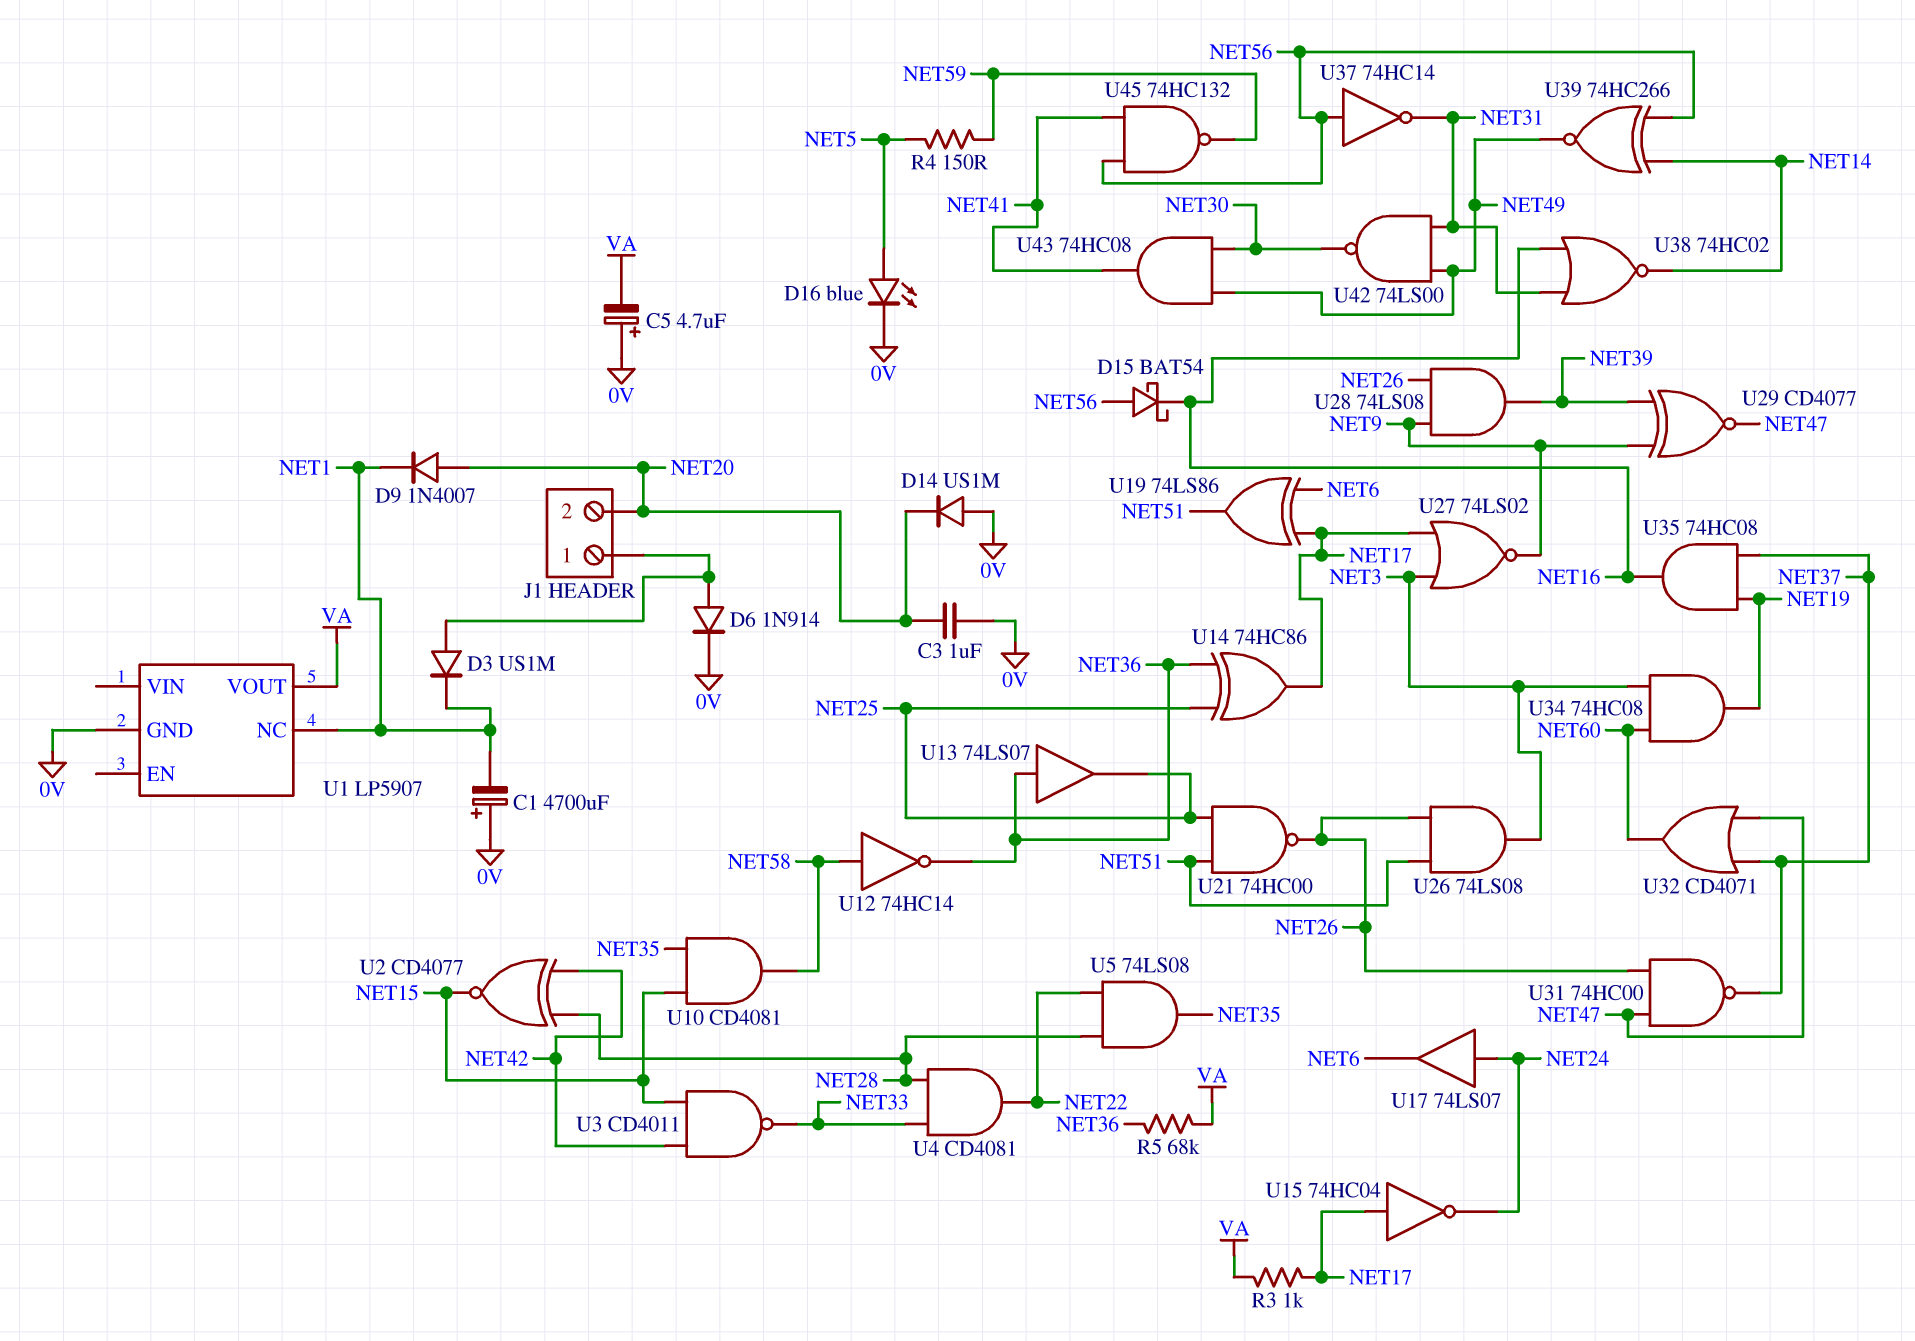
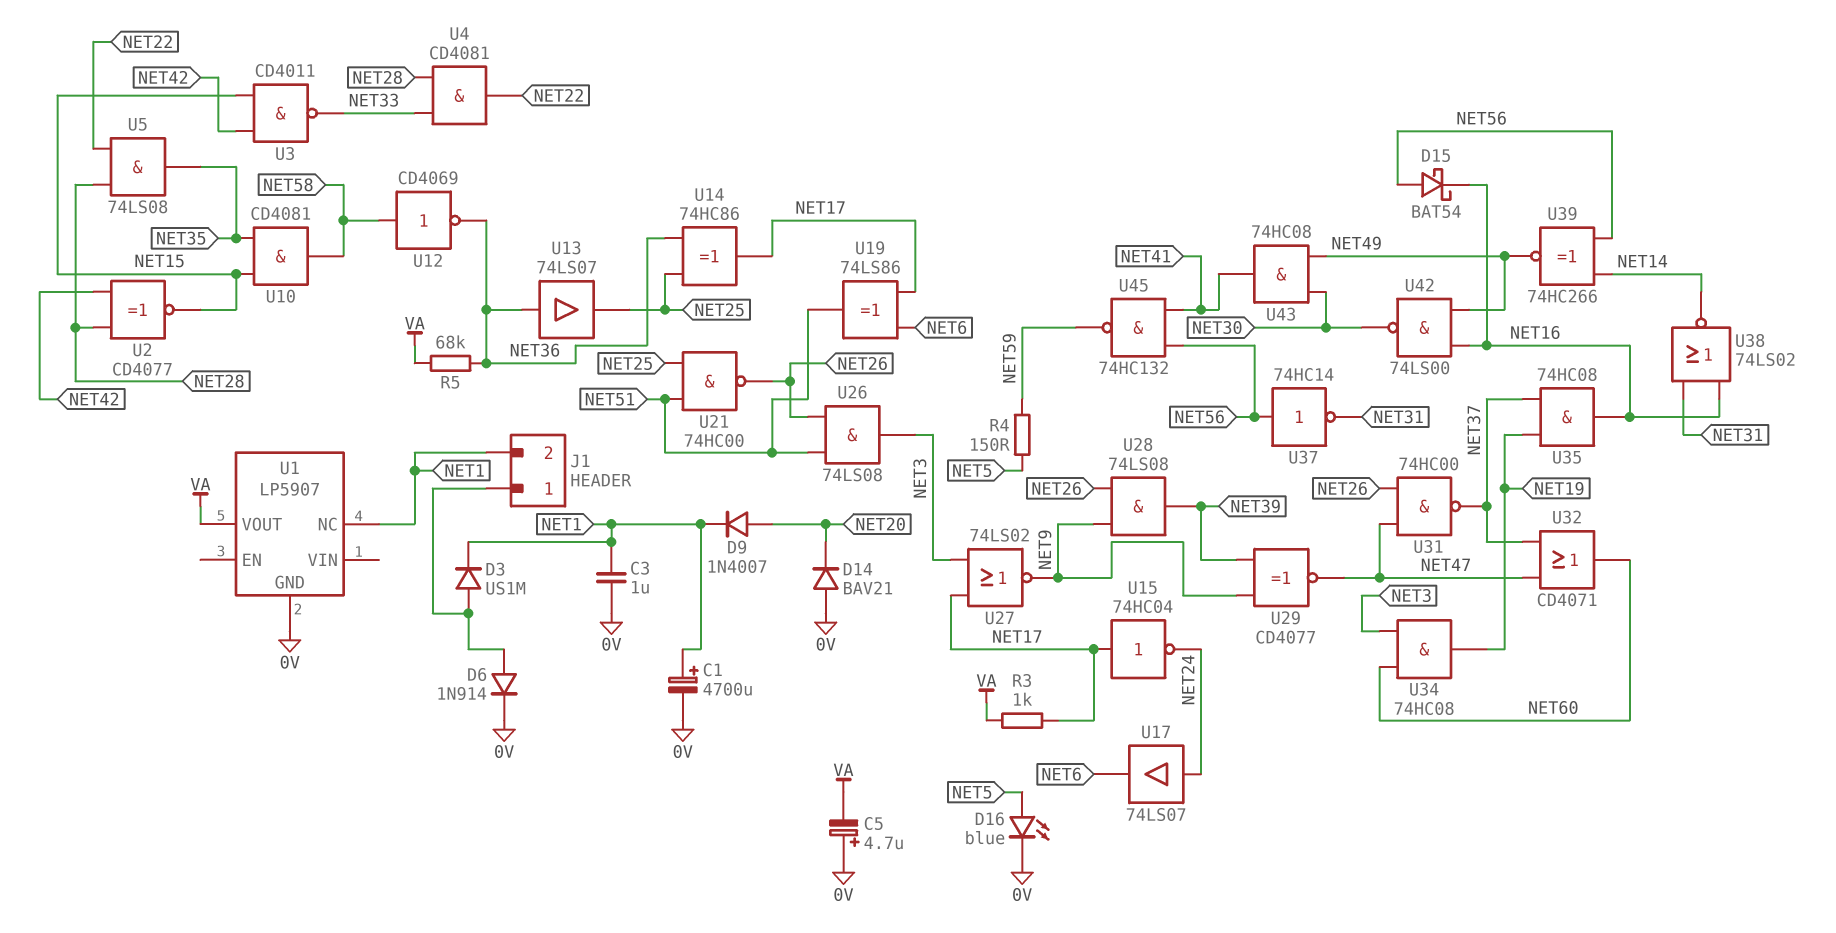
C1: 4700uF (plus 0V, minus NET1) -> 4700uF (plus NET1, minus 0V)
C3: 1uF (0V, NET20) -> 1uF (0V, NET1)
D14: diode US1M (A 0V, K NET20) -> diode BAV21 (A 0V, K NET20)
J1 pin 2: NET20 -> NET1
U12: NOT 74HC14 (in NET58, out NET36) -> NOT CD4069 (in NET58, out NET36)
U38: NOR 74HC02 (in NET16, in NET31, out NET14) -> NOR 74LS02 (in NET16, in NET31, out NET14)
U42: NAND 74LS00 (in NET31, in NET49, out NET30) -> NAND 74LS00 (in NET16, in NET49, out NET30)

